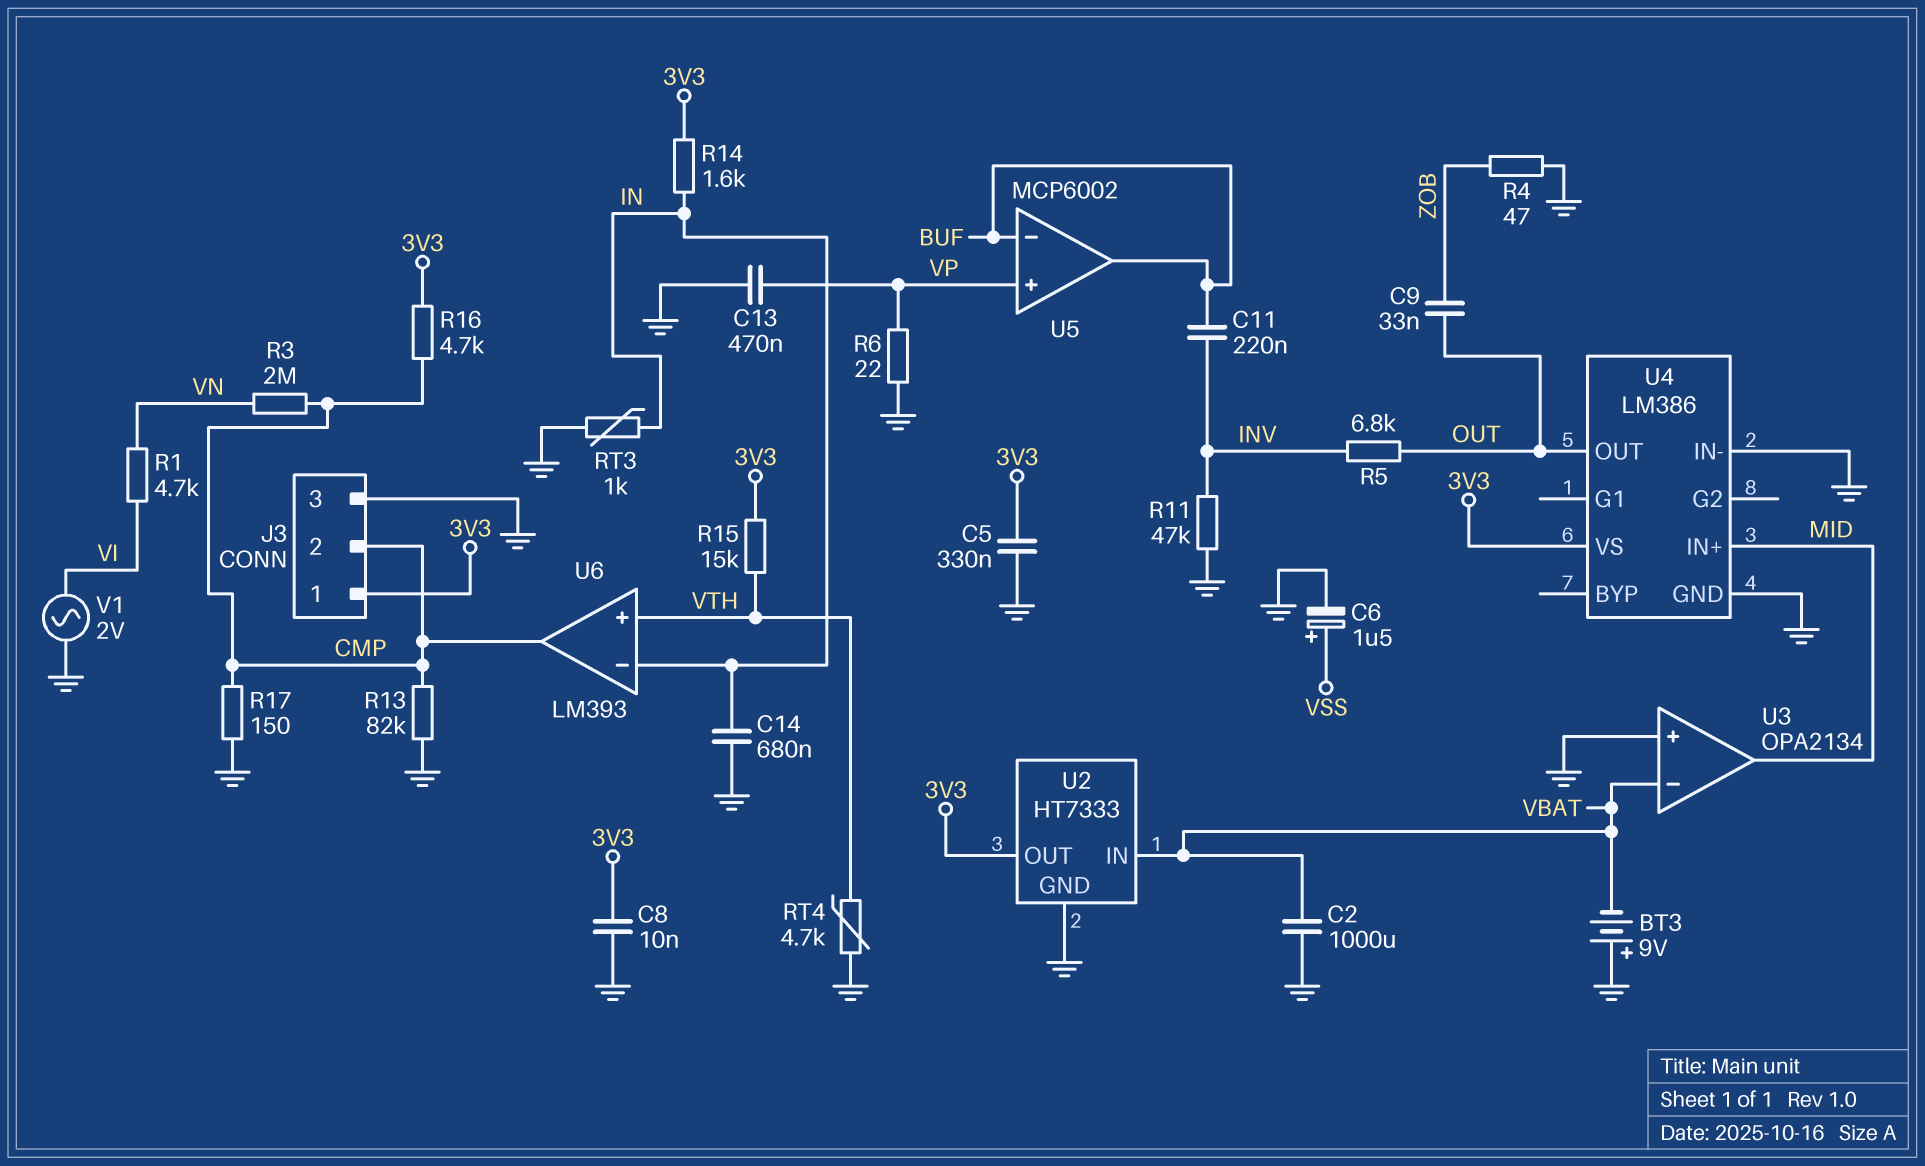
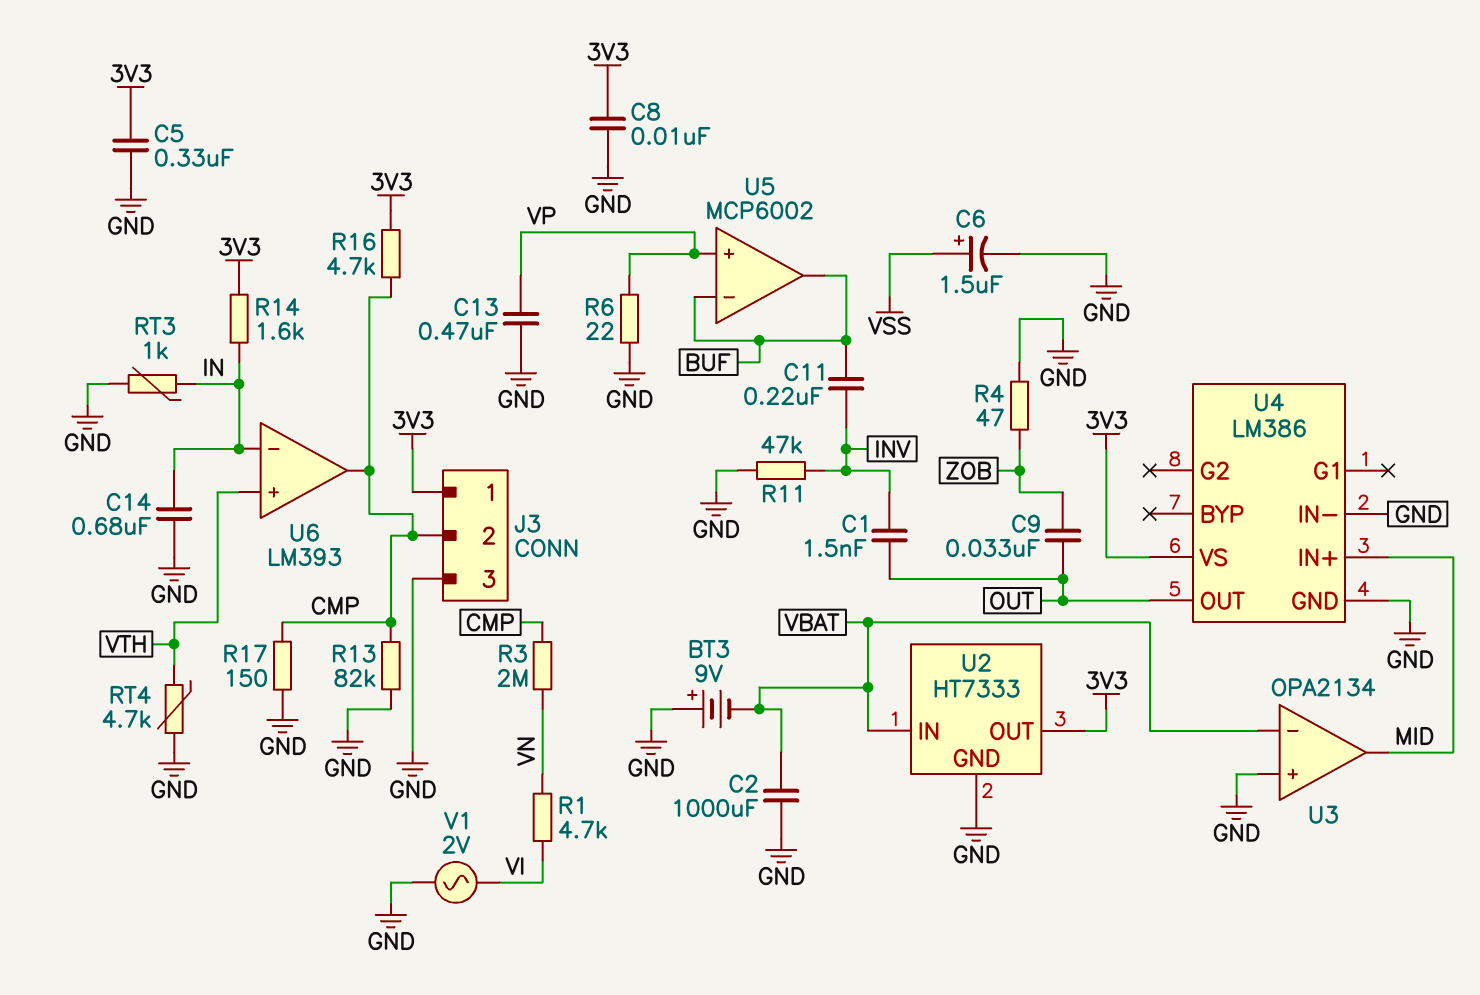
C1: none -> 1.5nF (INV, OUT)
R5: 6.8k (INV, OUT) -> none
R15: 15k (3V3, VTH) -> none

